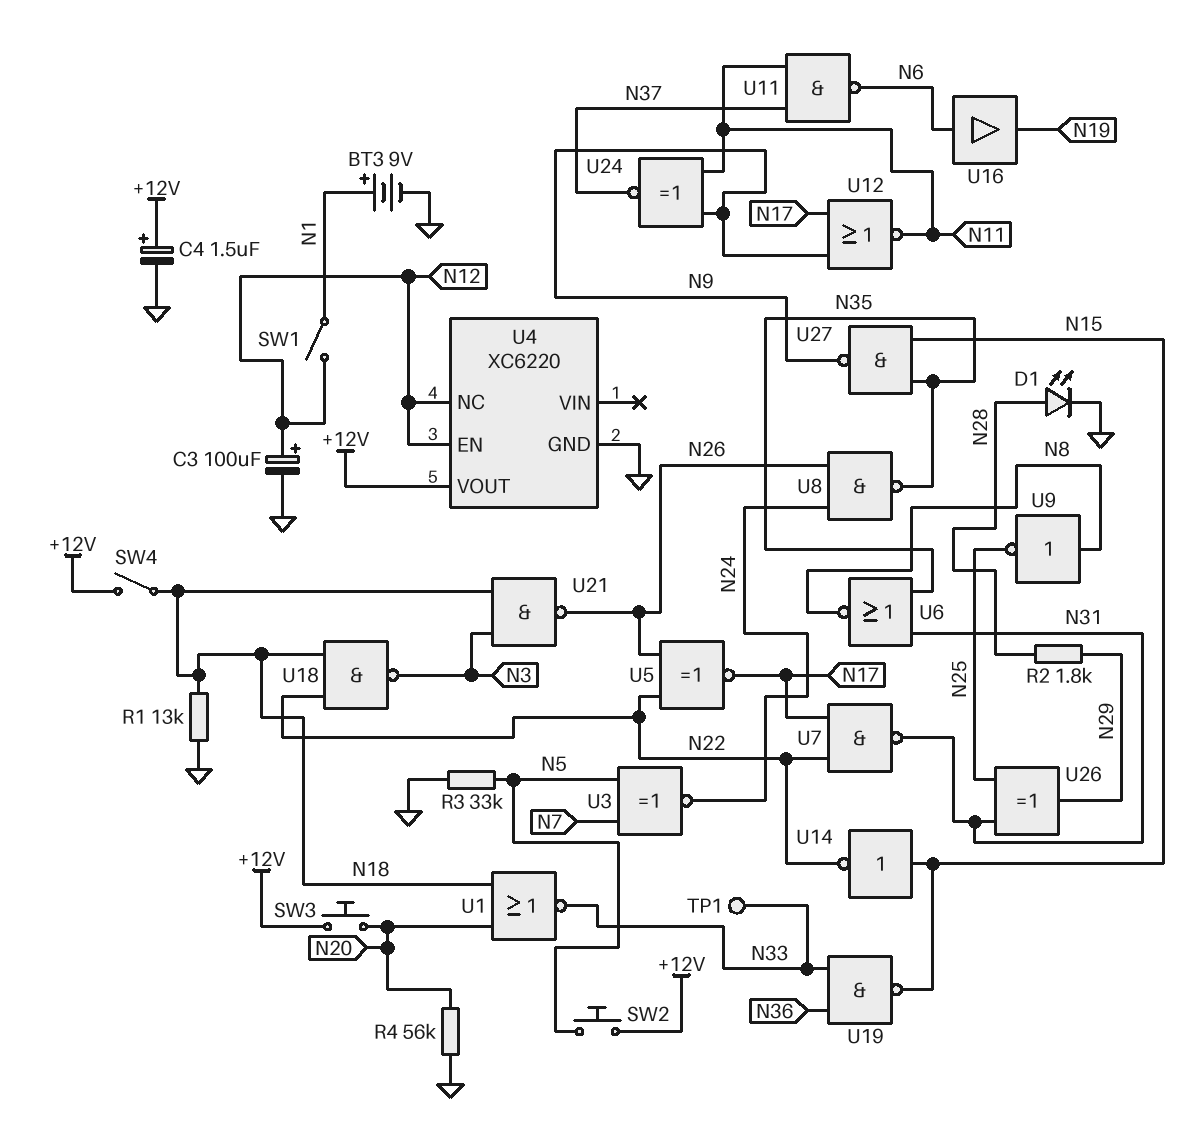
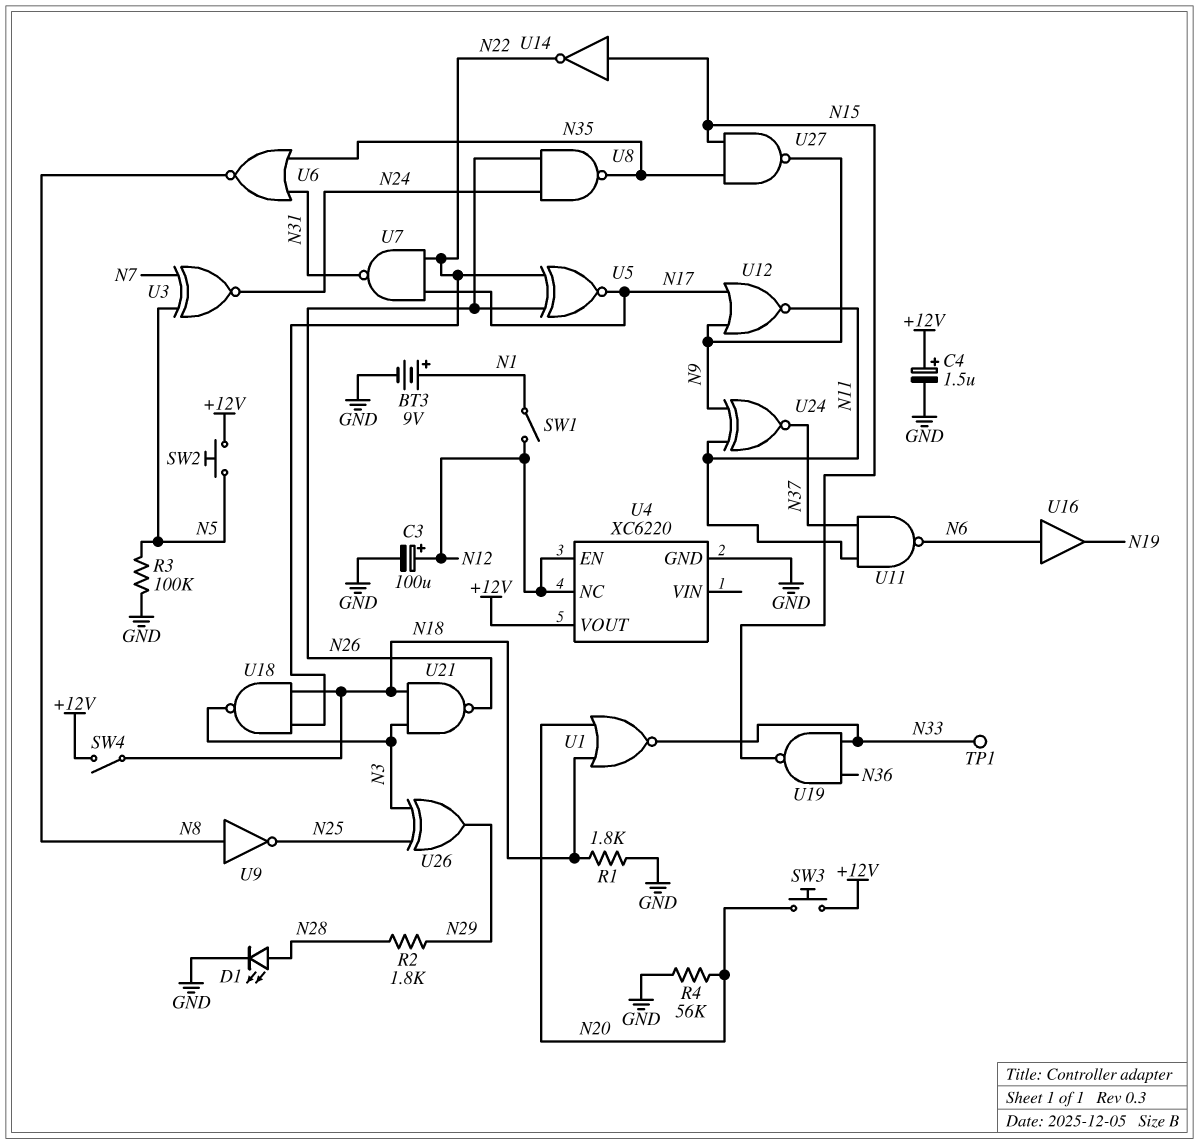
R1: 13k (GND, N18) -> 1.8k (GND, N18)
R3: 33k (GND, N5) -> 100k (GND, N5)
U26: XOR (in N25, in N31, out N29) -> XOR (in N3, in N25, out N29)

